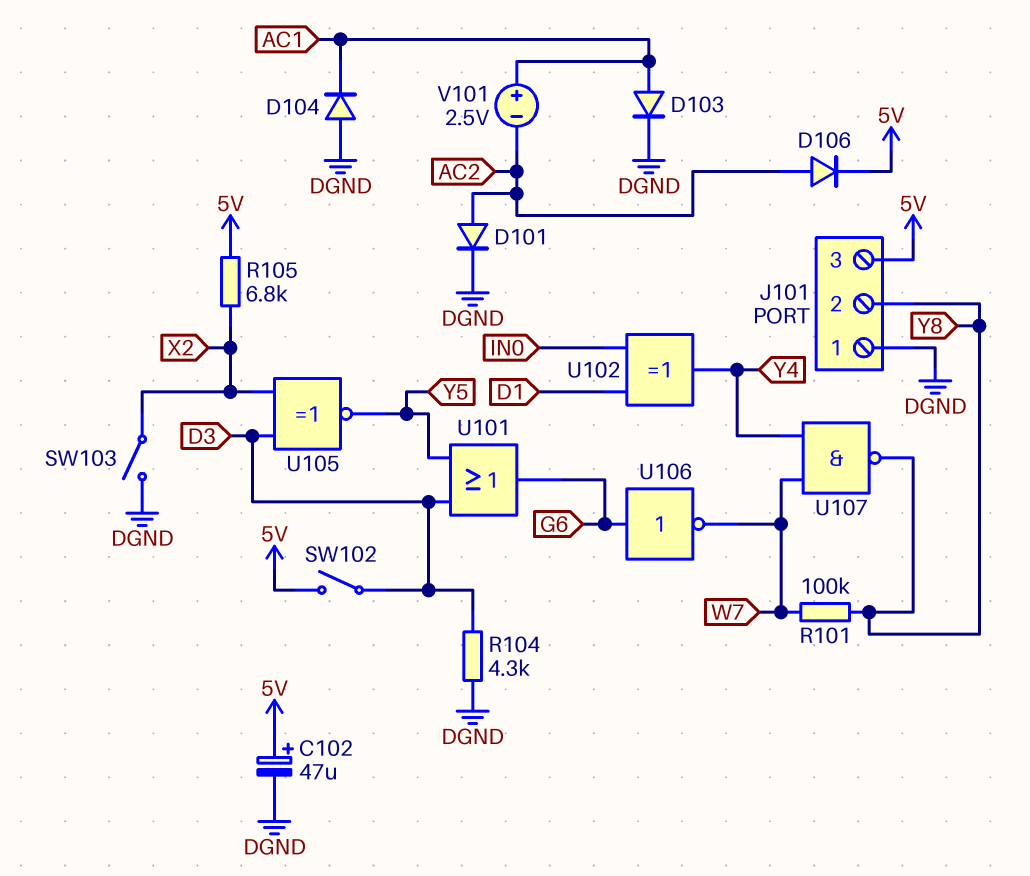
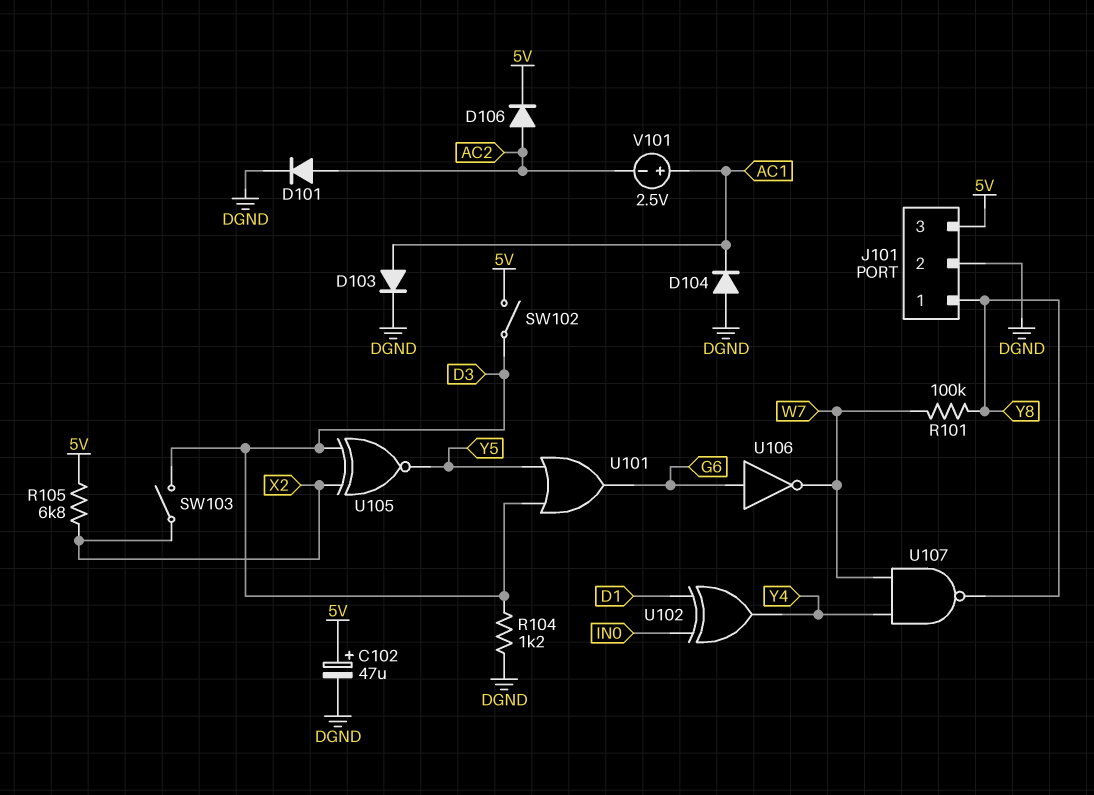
J101 pin 1: DGND -> Y8
J101 pin 2: Y8 -> DGND
R104: 4.3k (D3, DGND) -> 1.2k (D3, DGND)
SW103: switch (DGND, X2) -> switch (D3, X2)

